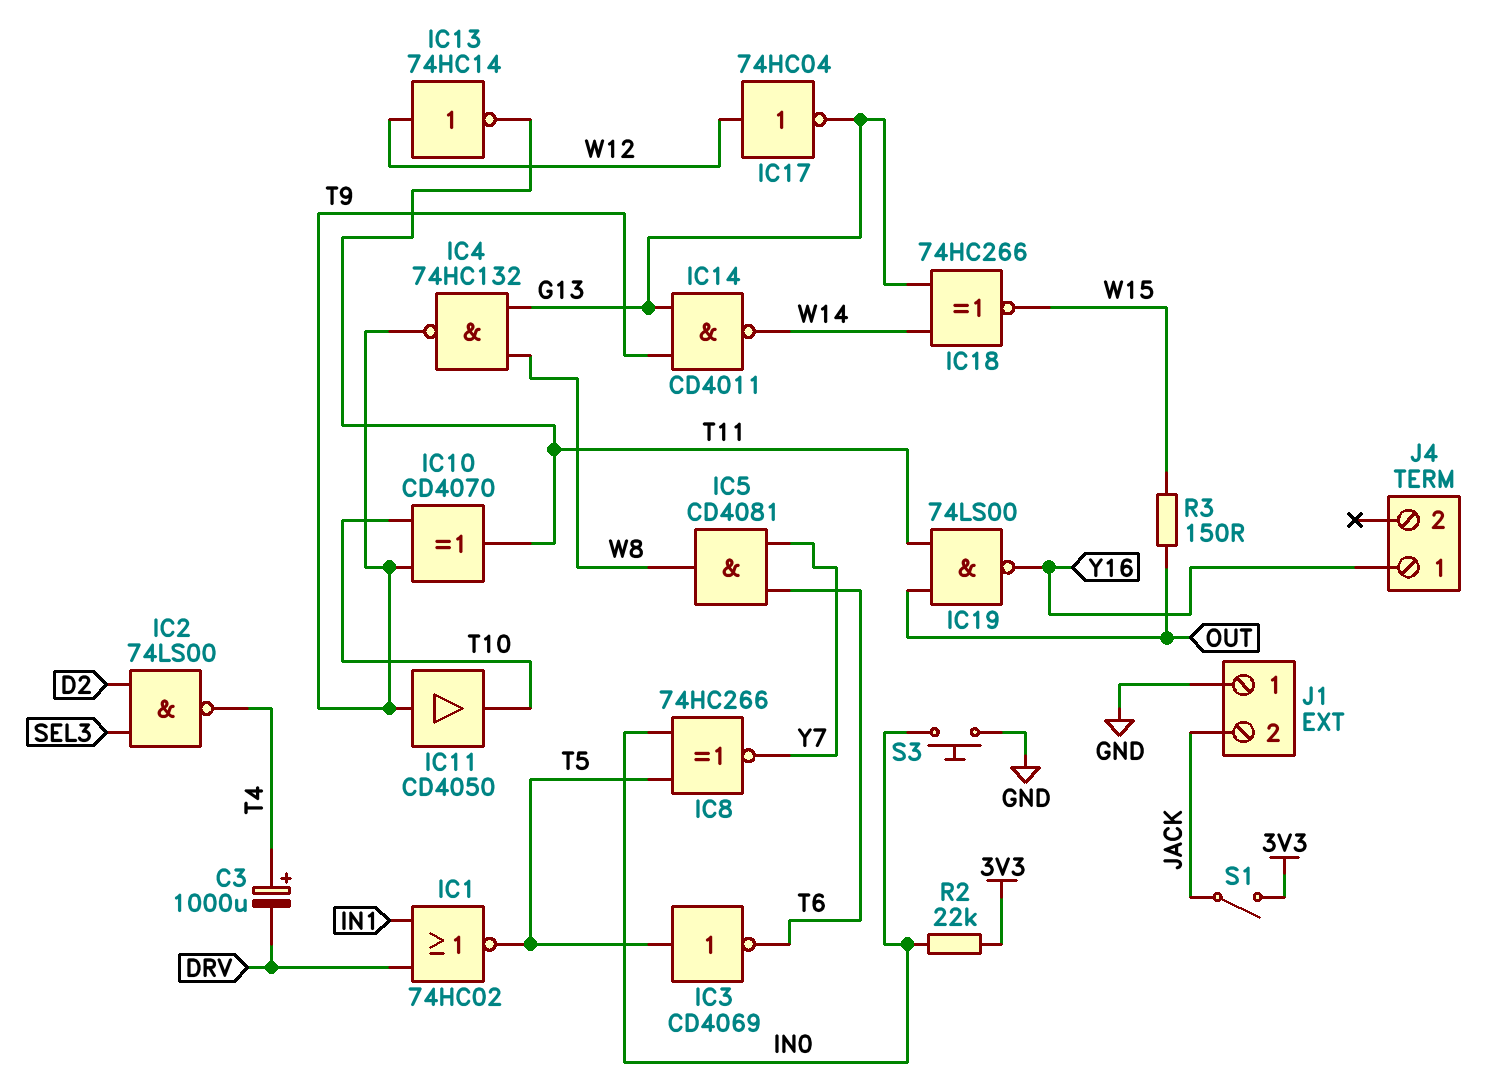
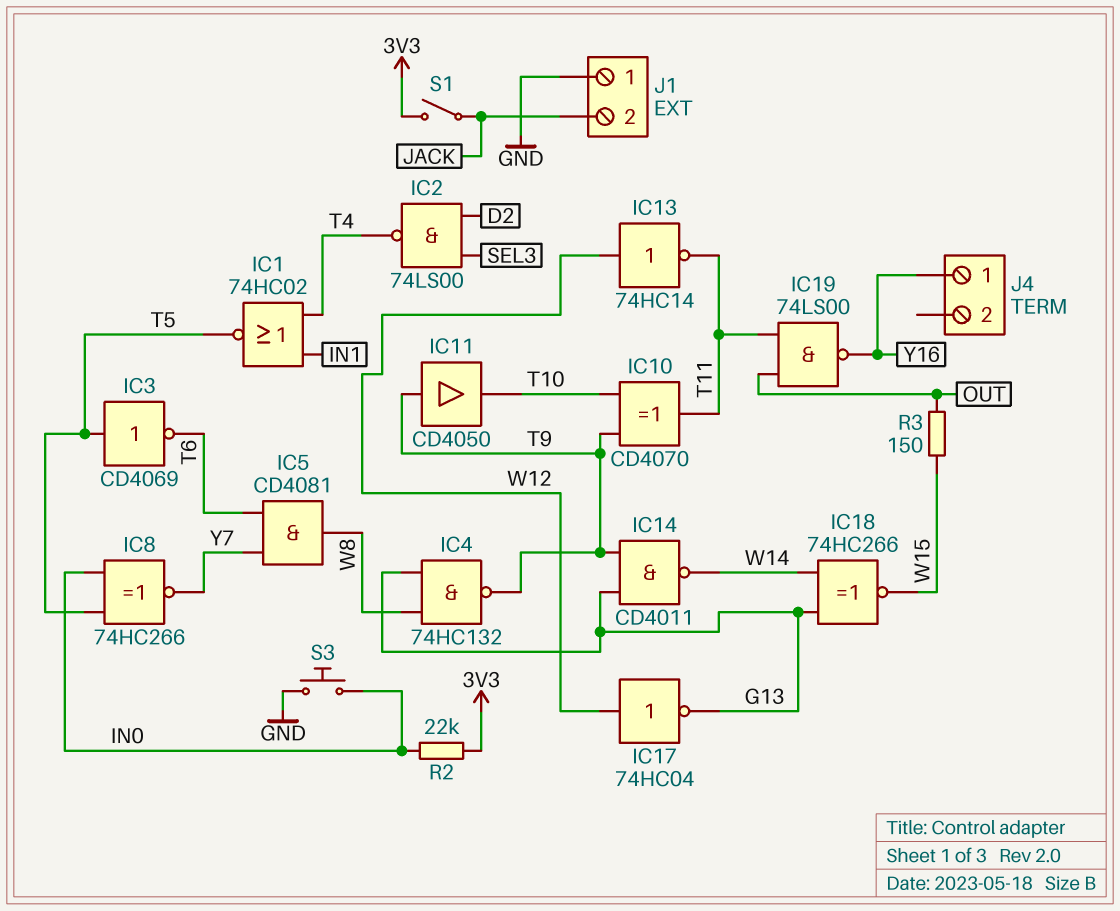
C3: 1000uF (plus T4, minus DRV) -> none
IC1: NOR 74HC02 (in DRV, in IN1, out T5) -> NOR 74HC02 (in IN1, in T4, out T5)

